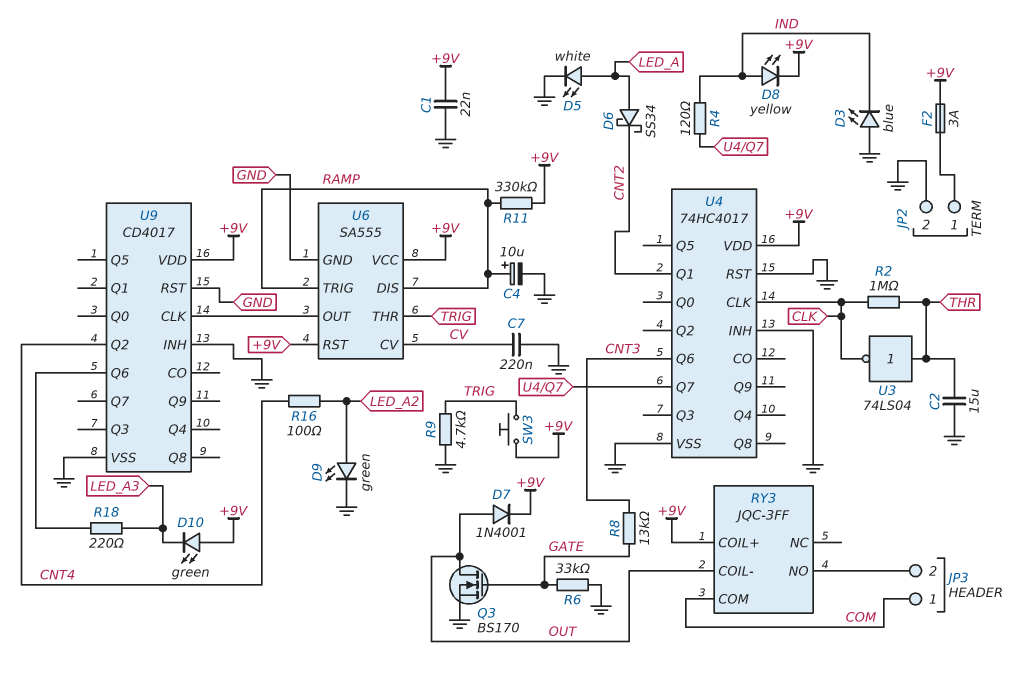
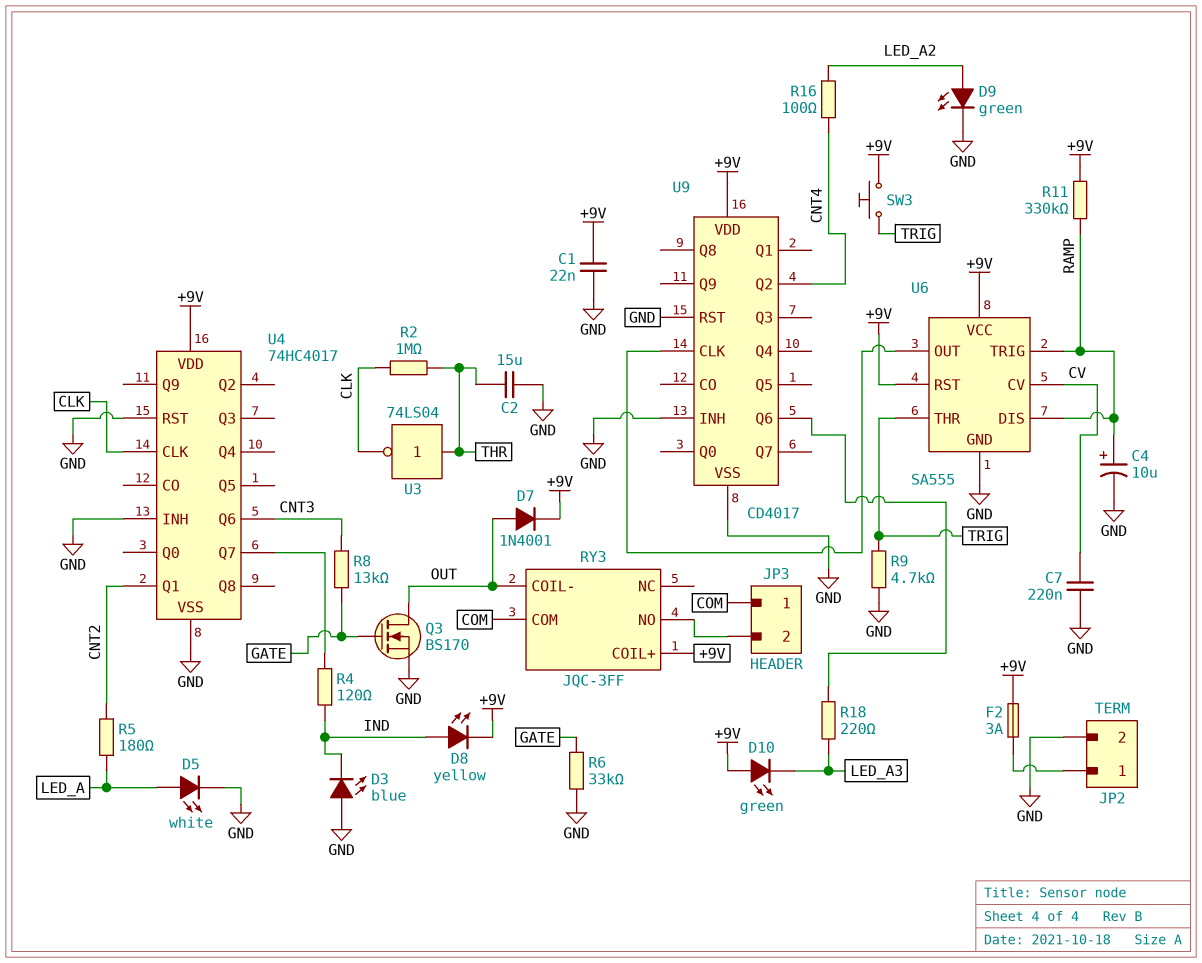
D6: schottky SS34 (A LED_A, K CNT2) -> none
R5: none -> 180 (CNT2, LED_A)

